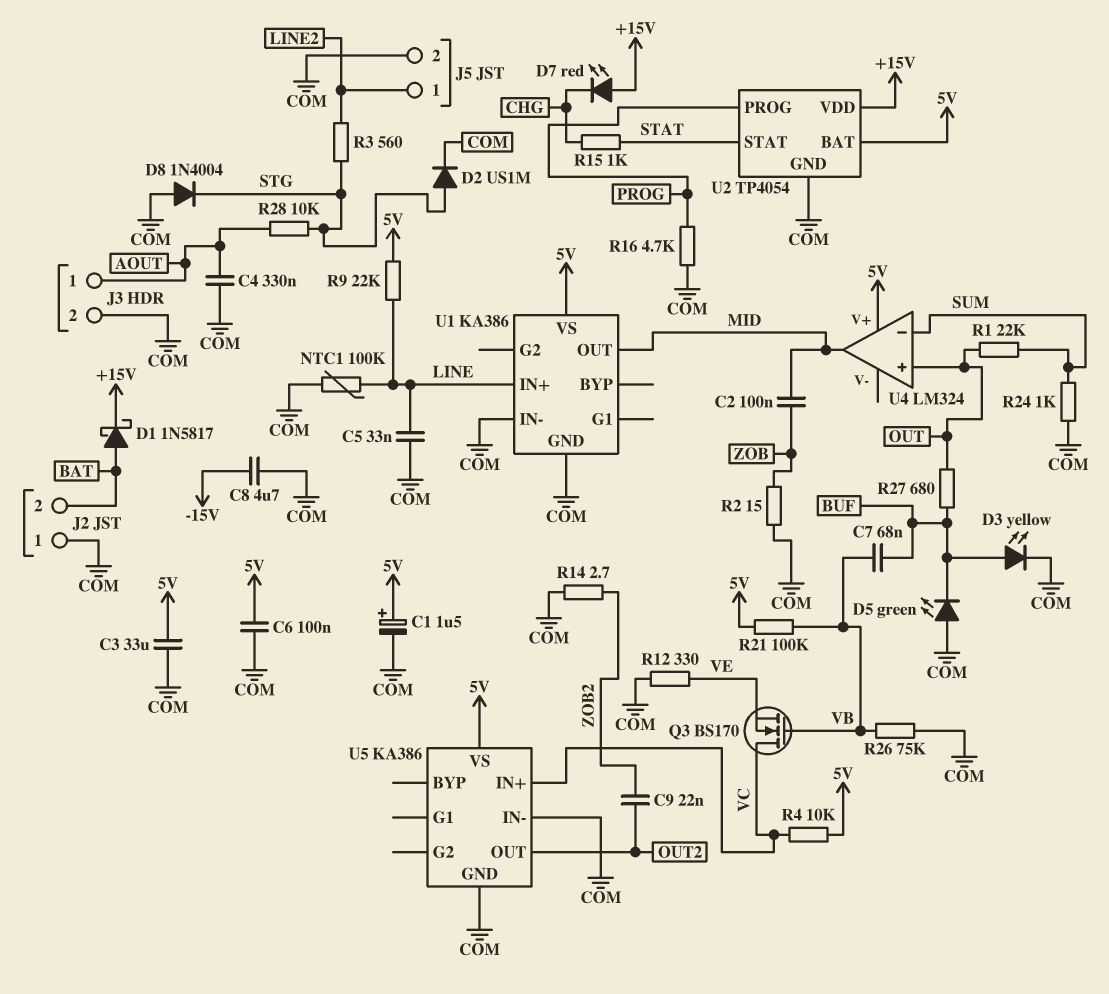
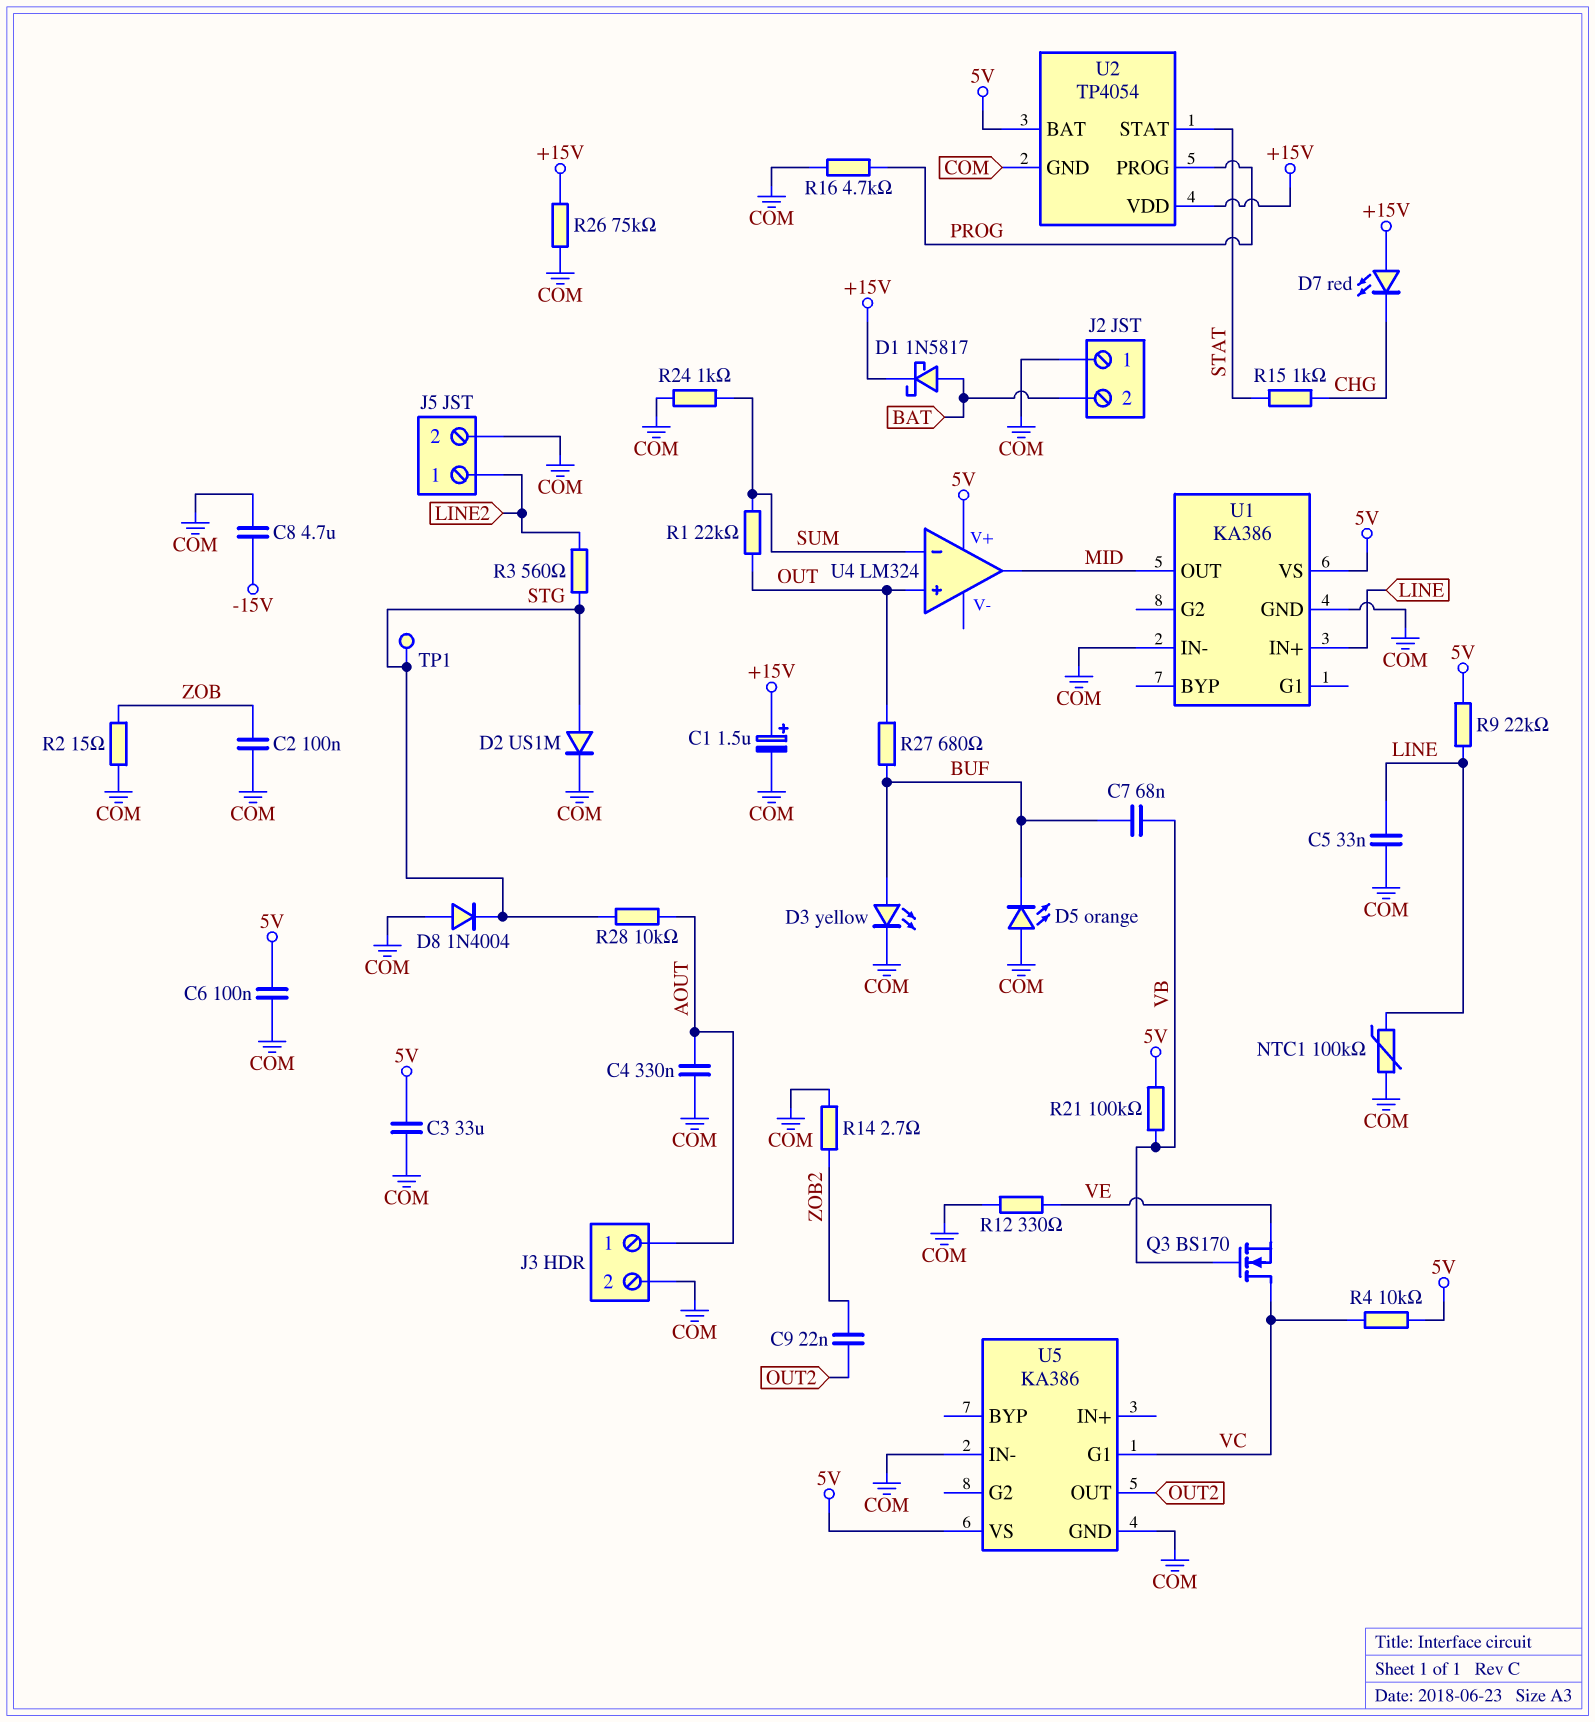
C1: 1.5uF (plus 5V, minus COM) -> 1.5uF (plus +15V, minus COM)
C2: 100nF (MID, ZOB) -> 100nF (COM, ZOB)
D5: LED green (A COM, K BUF) -> LED orange (A COM, K BUF)
R26: 75k (COM, VB) -> 75k (+15V, COM)
TP1: none -> test point (STG)
U5 pin G1: none -> VC
U5 pin IN+: VC -> none

